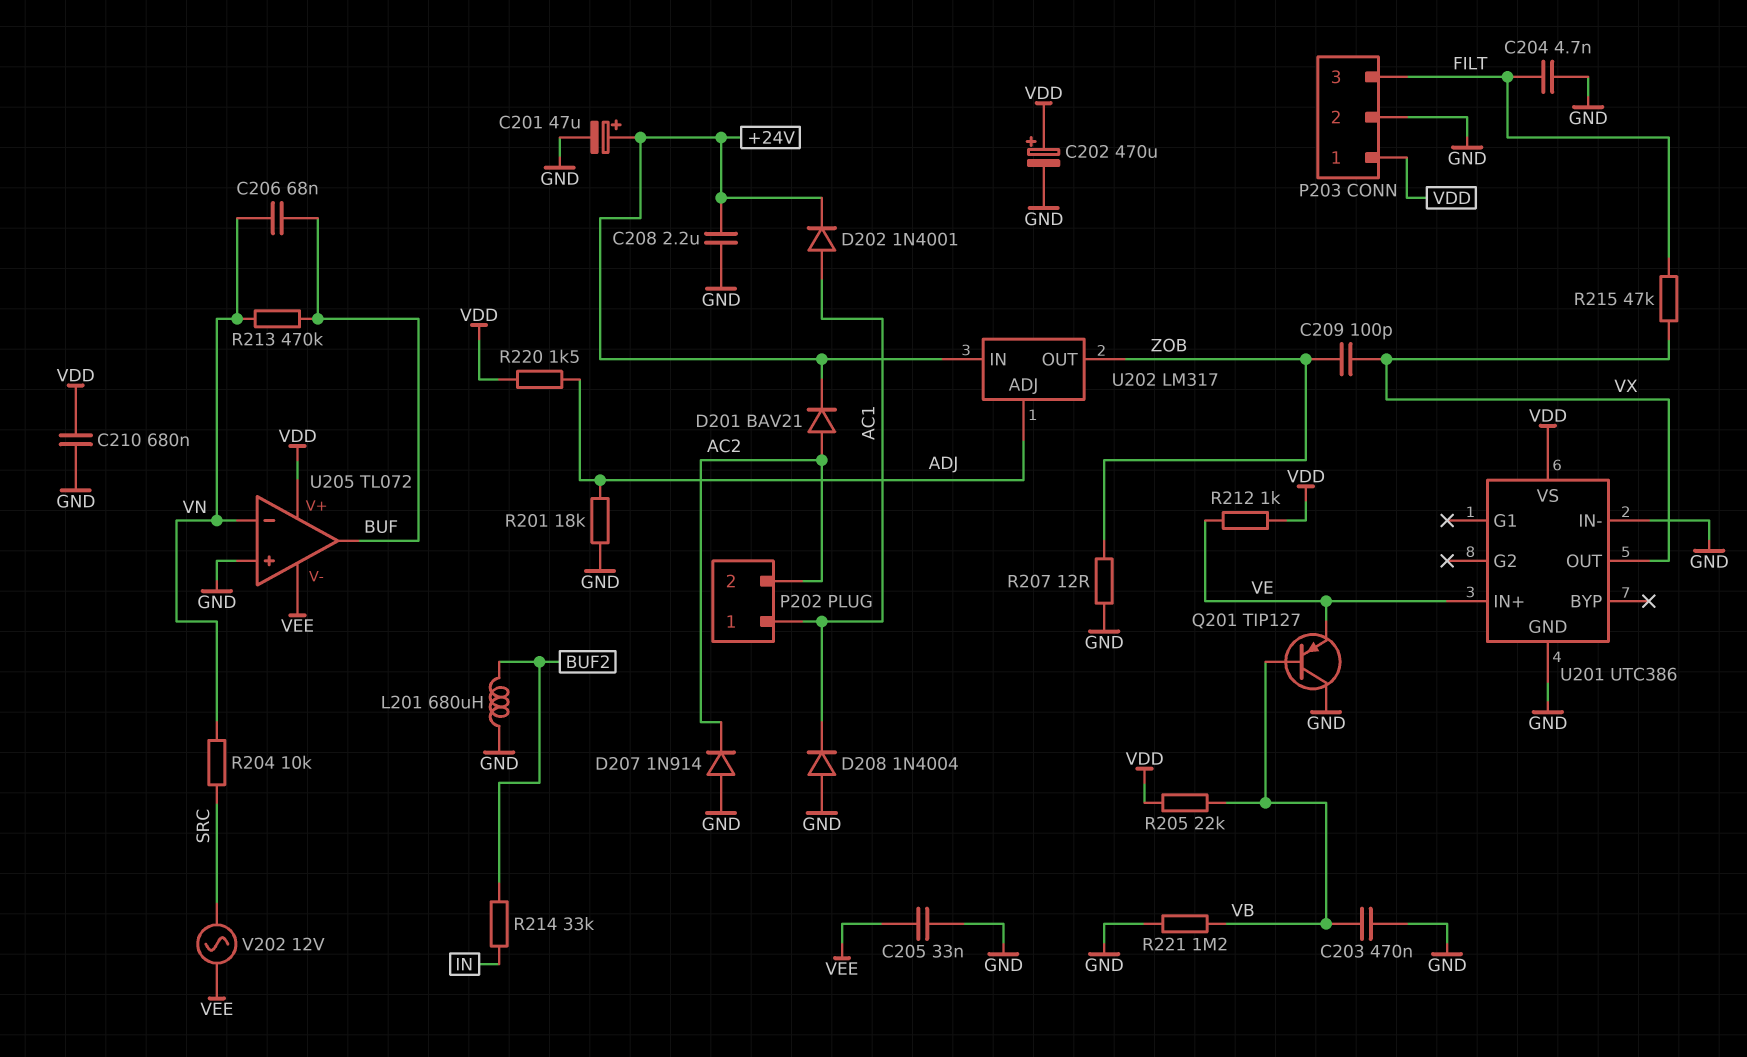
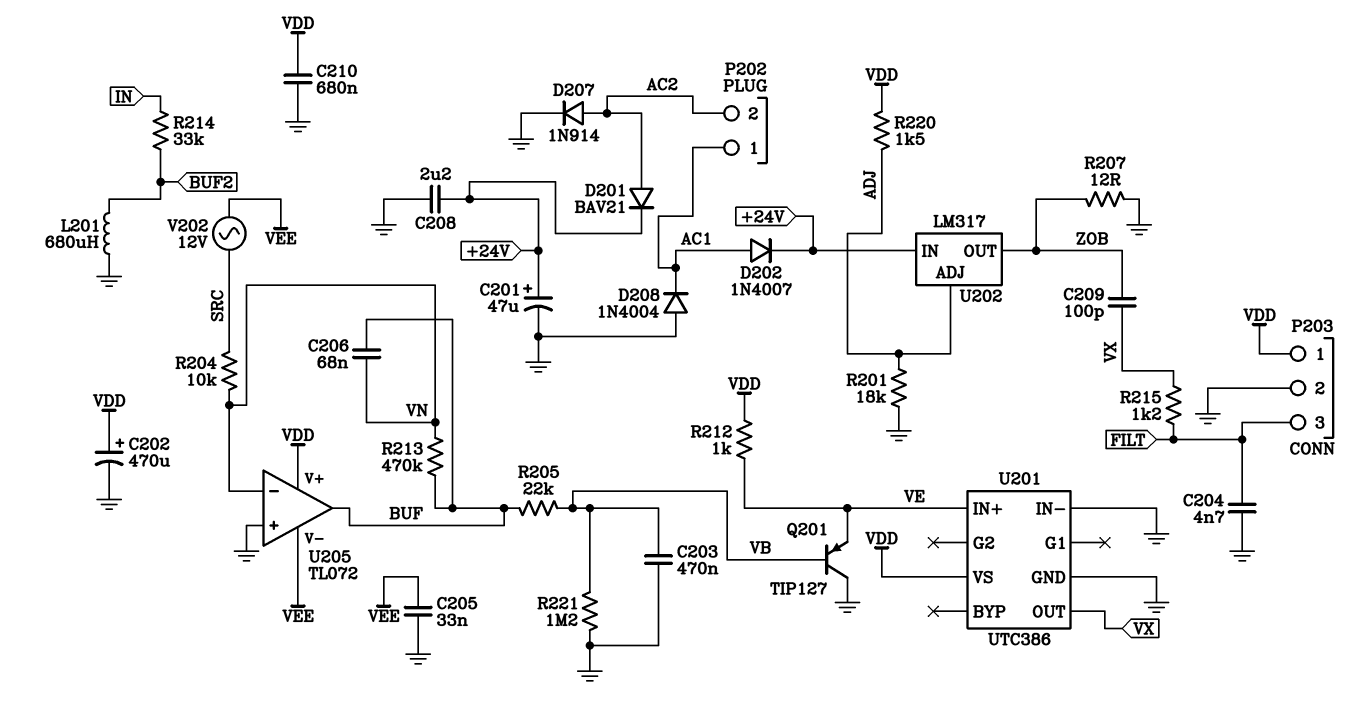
D202: diode 1N4001 (A AC1, K +24V) -> diode 1N4007 (A AC1, K +24V)
D207: diode 1N914 (A GND, K AC2) -> diode 1N914 (A AC2, K GND)
R205: 22k (VB, VDD) -> 22k (BUF, VB)
R215: 47k (FILT, VX) -> 1.2k (FILT, VX)

